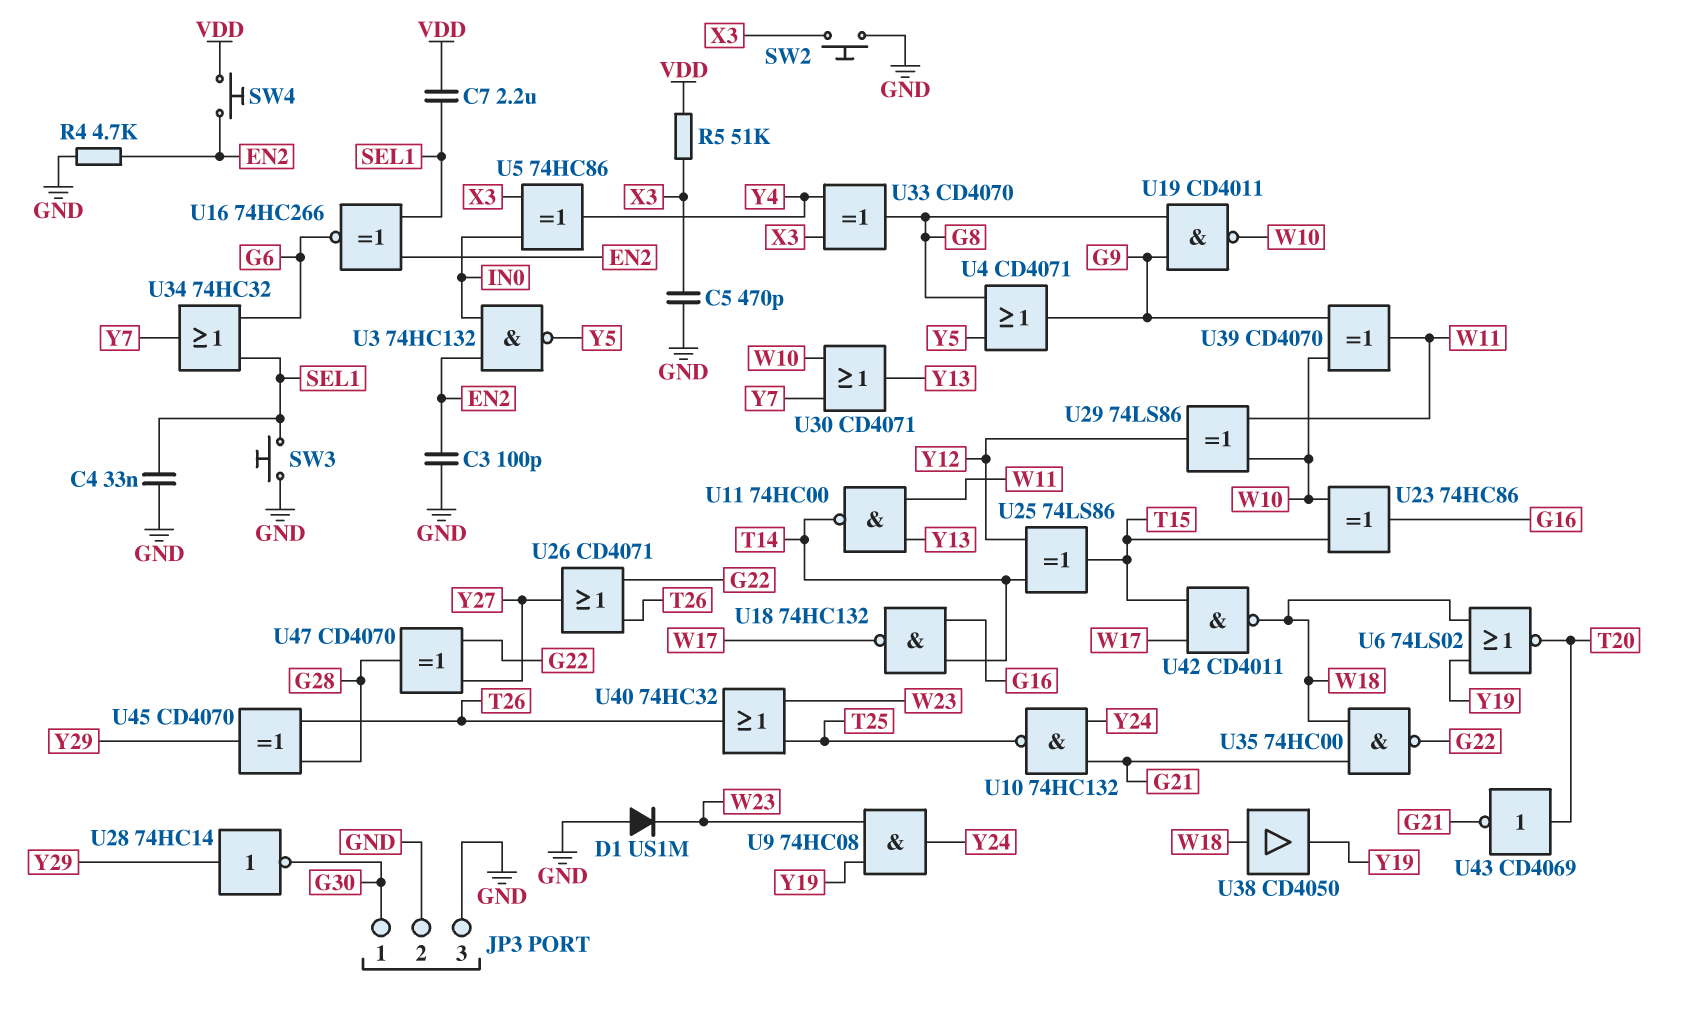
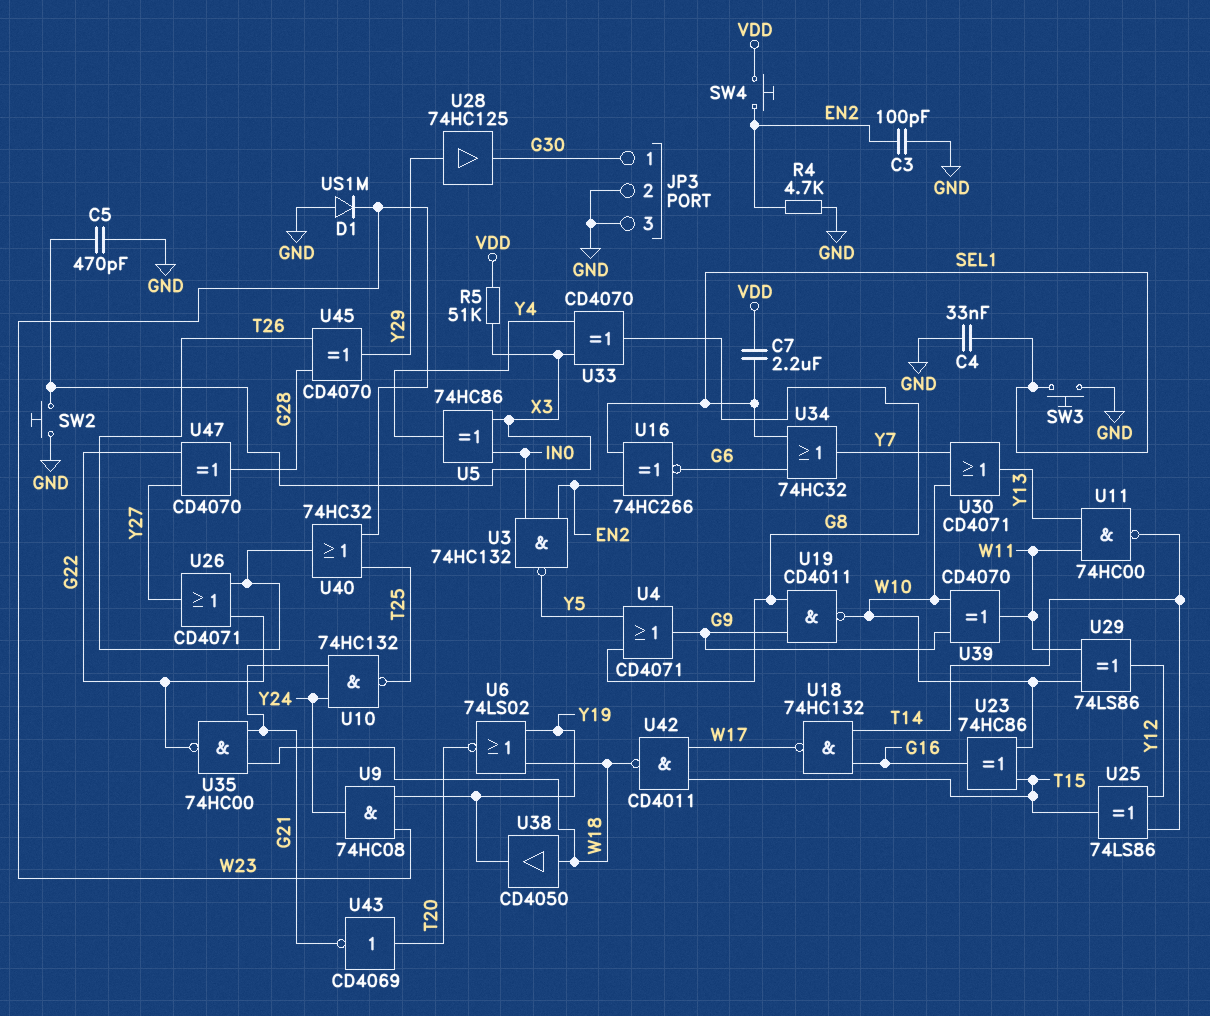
U28: NOT 74HC14 (in Y29, out G30) -> buffer 74HC125 (in Y29, out G30)

